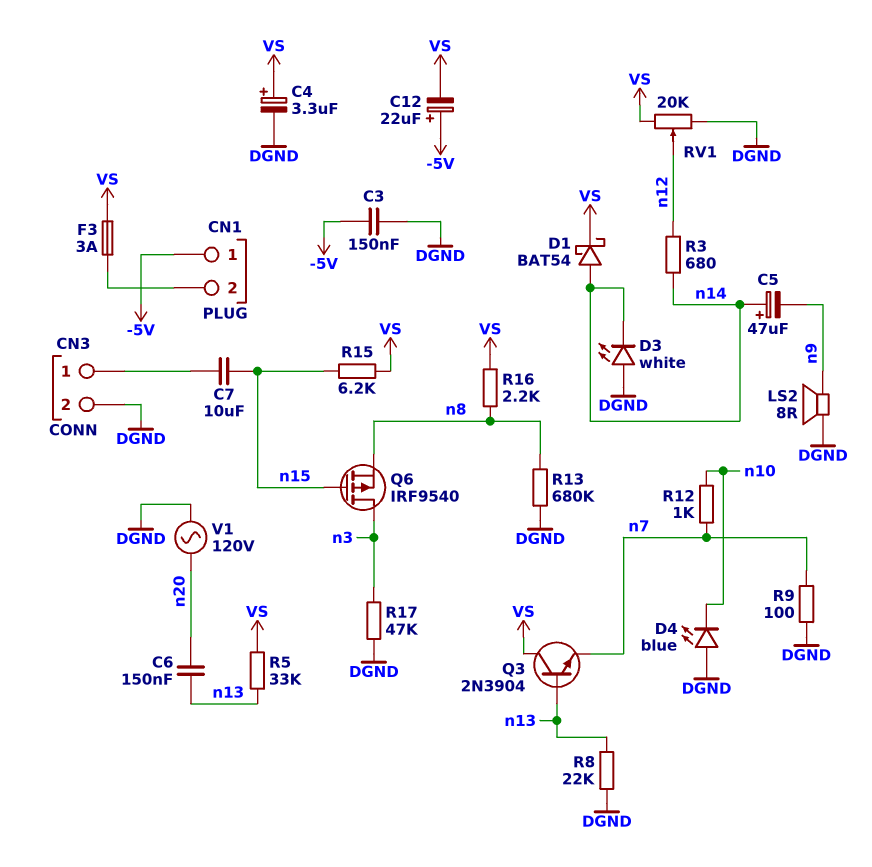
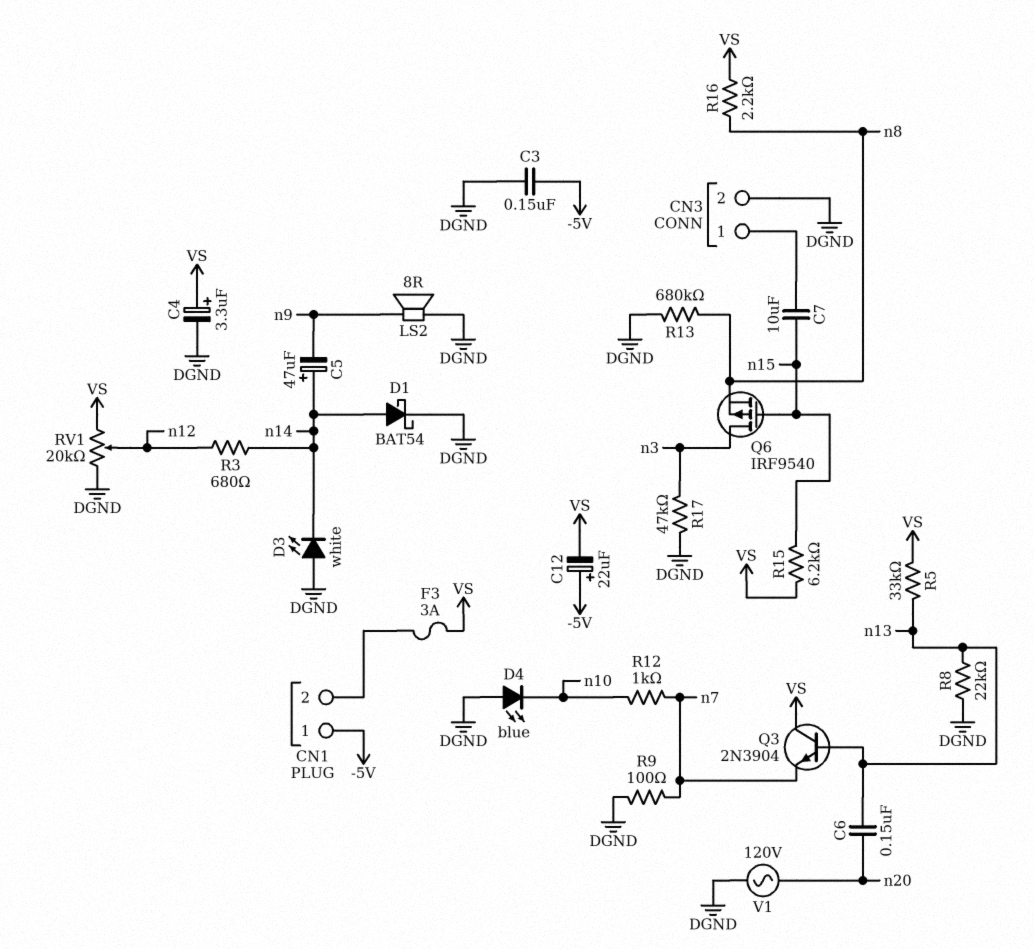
D1: schottky BAT54 (A n14, K VS) -> schottky BAT54 (A n14, K DGND)

